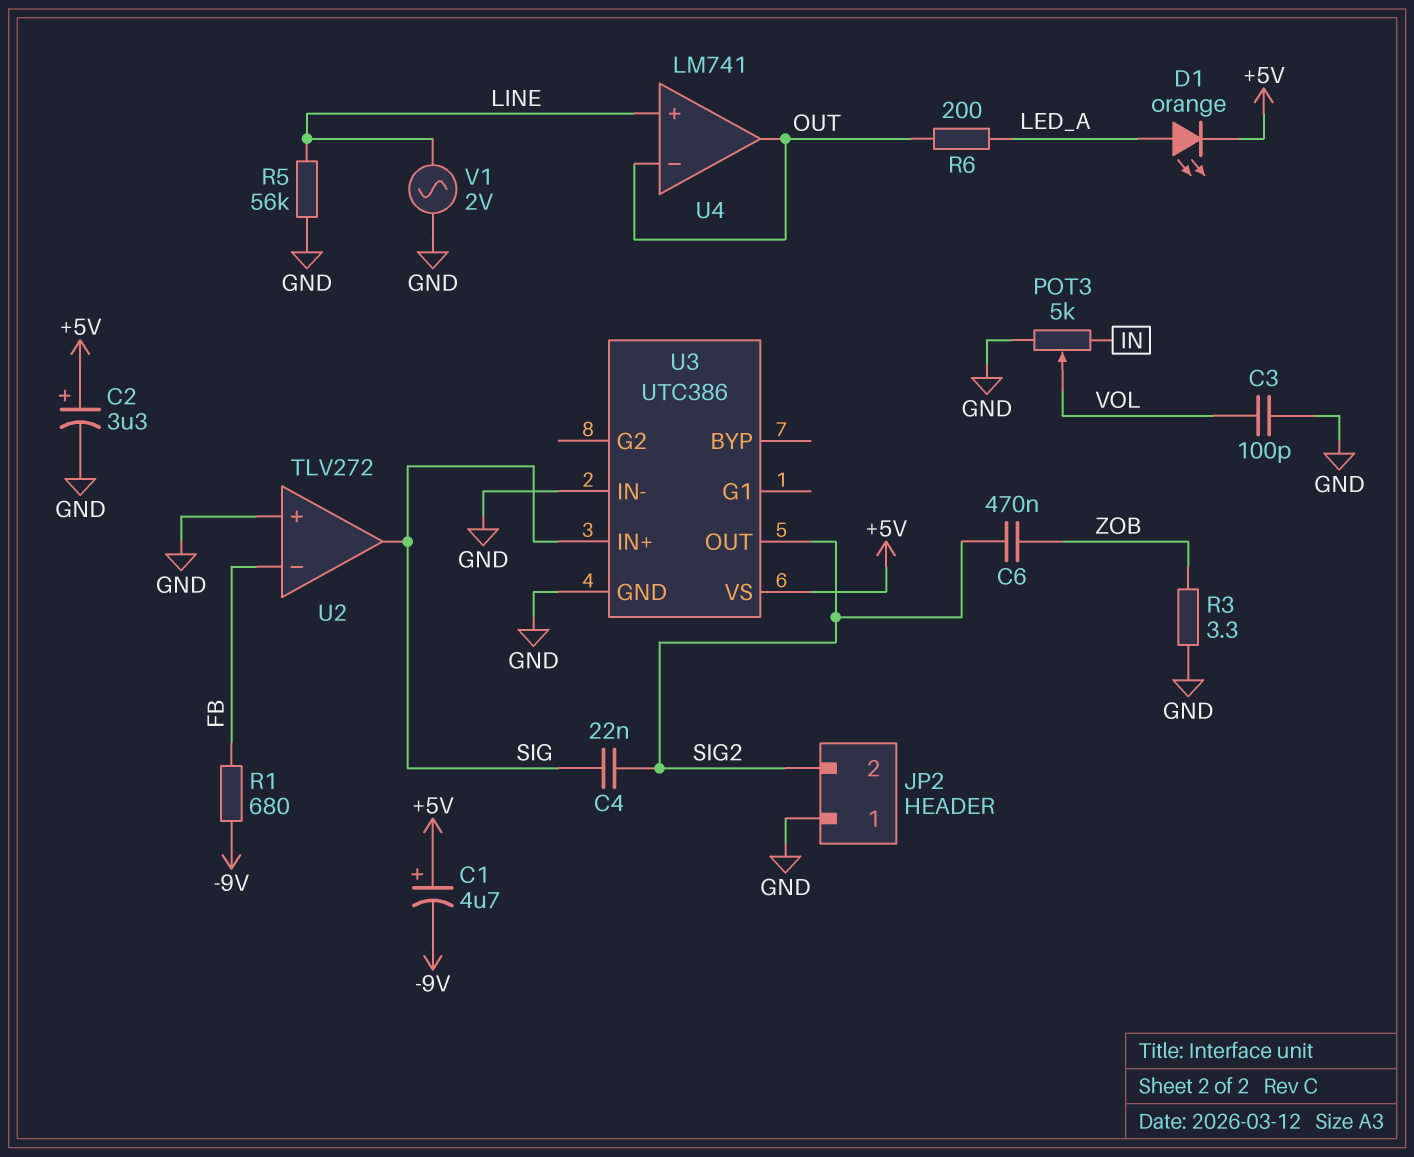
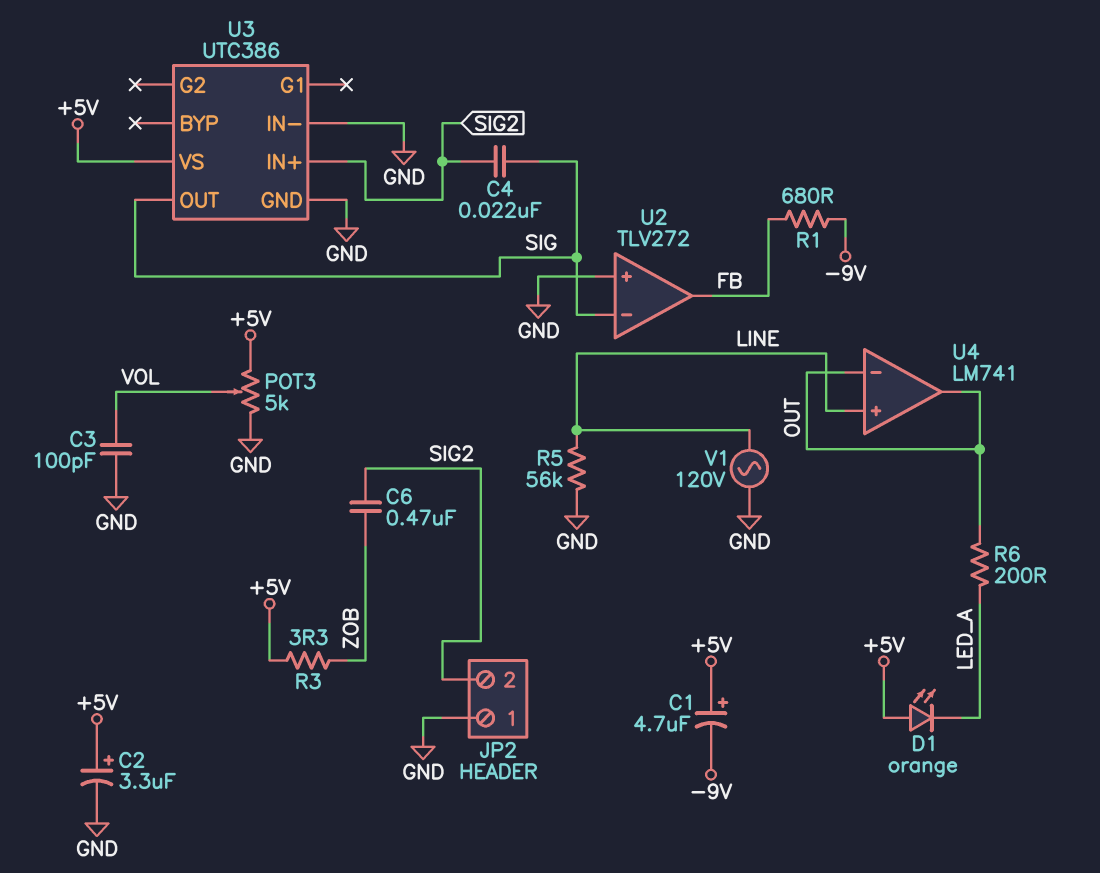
D1: LED orange (A LED_A, K +5V) -> LED orange (A +5V, K LED_A)
POT3: 5k (GND, IN, wiper VOL) -> 5k (+5V, GND, wiper VOL)
R3: 3.3 (GND, ZOB) -> 3.3 (+5V, ZOB)
U2 pin in-: FB -> SIG
U2 pin out: SIG -> FB
U3 pin IN+: SIG -> SIG2
U3 pin OUT: SIG2 -> SIG
V1: AC 2V (GND, LINE) -> AC 120V (GND, LINE)

